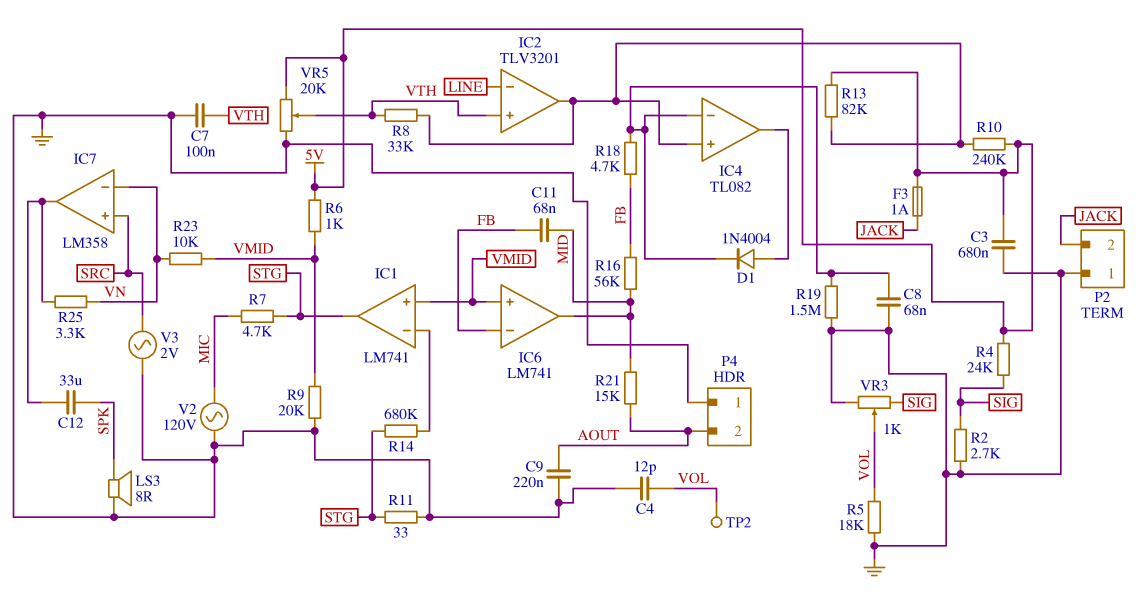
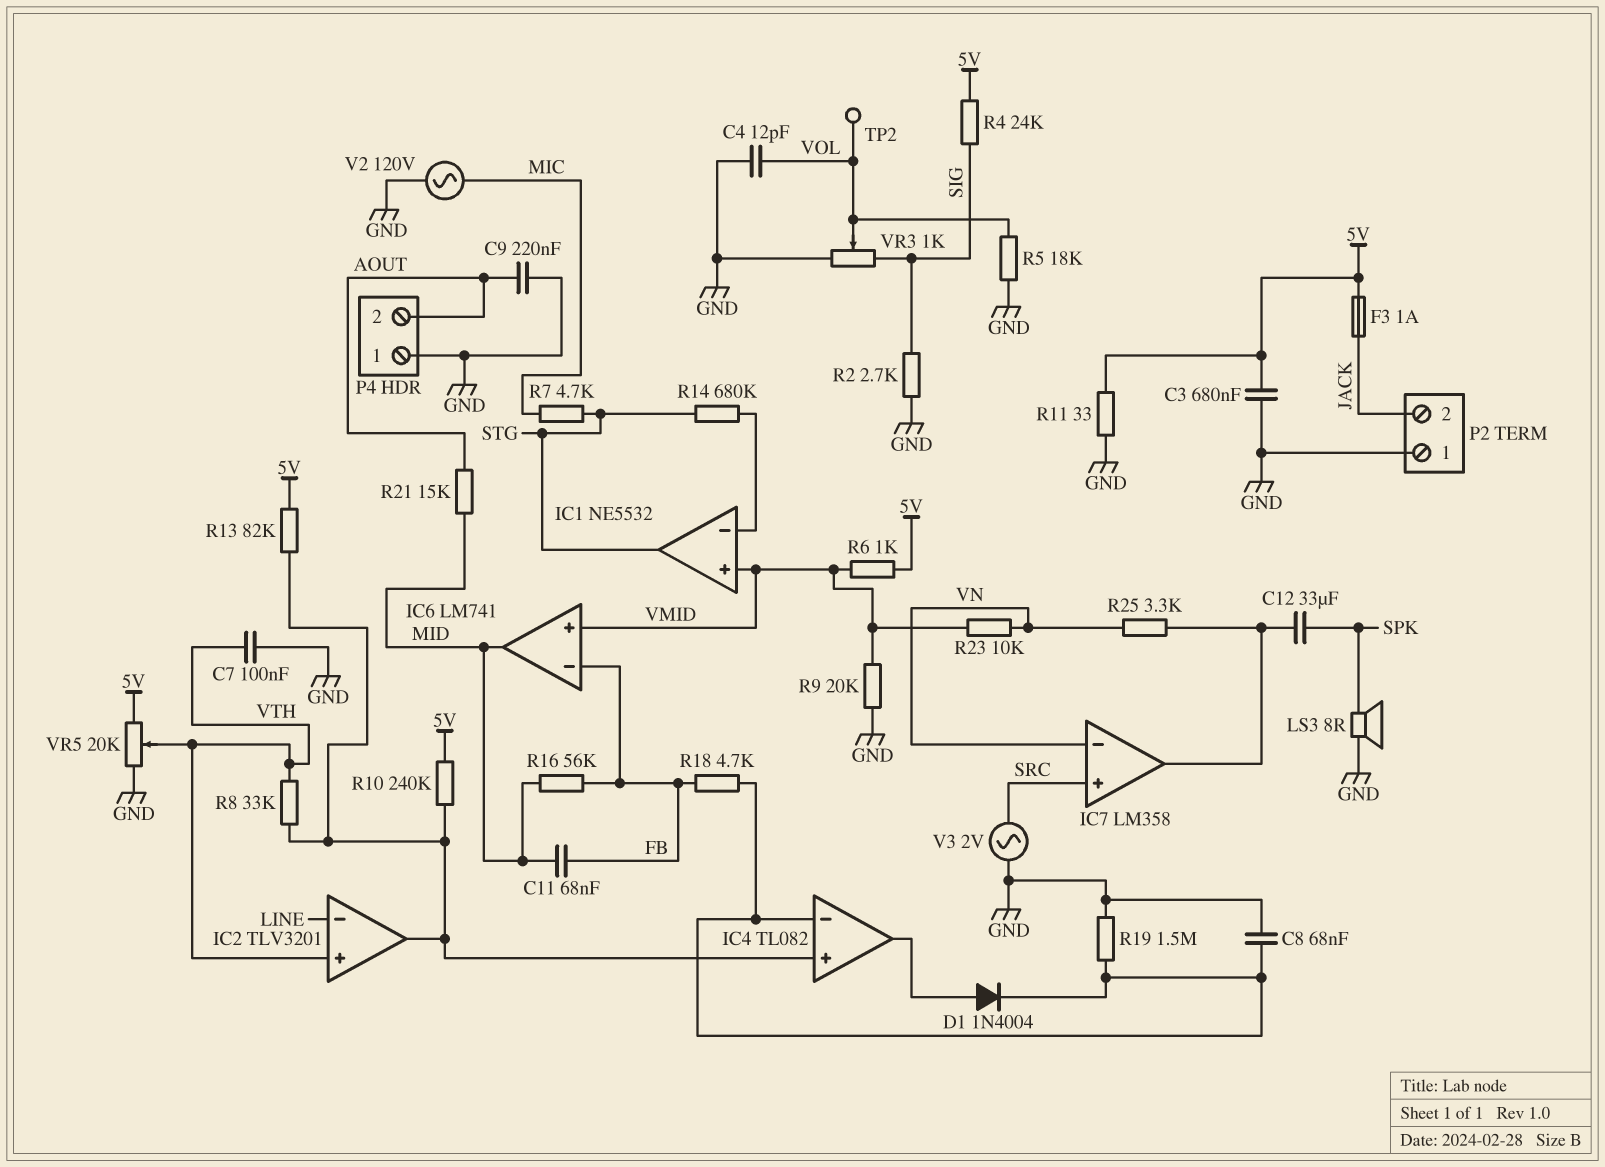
IC1: LM741 -> NE5532
R11: 33 (GND, STG) -> 33 (5V, GND)

